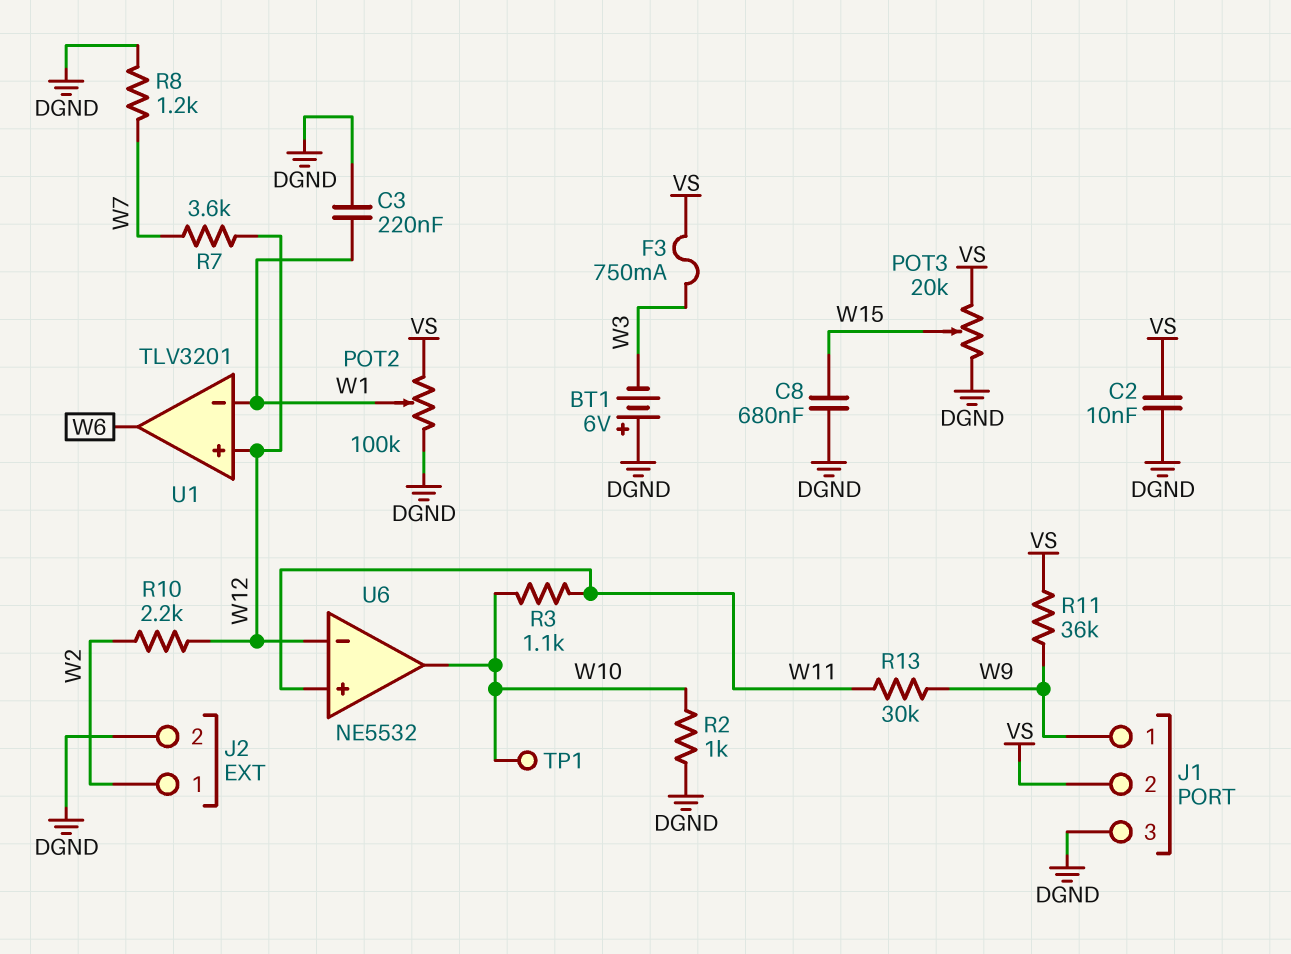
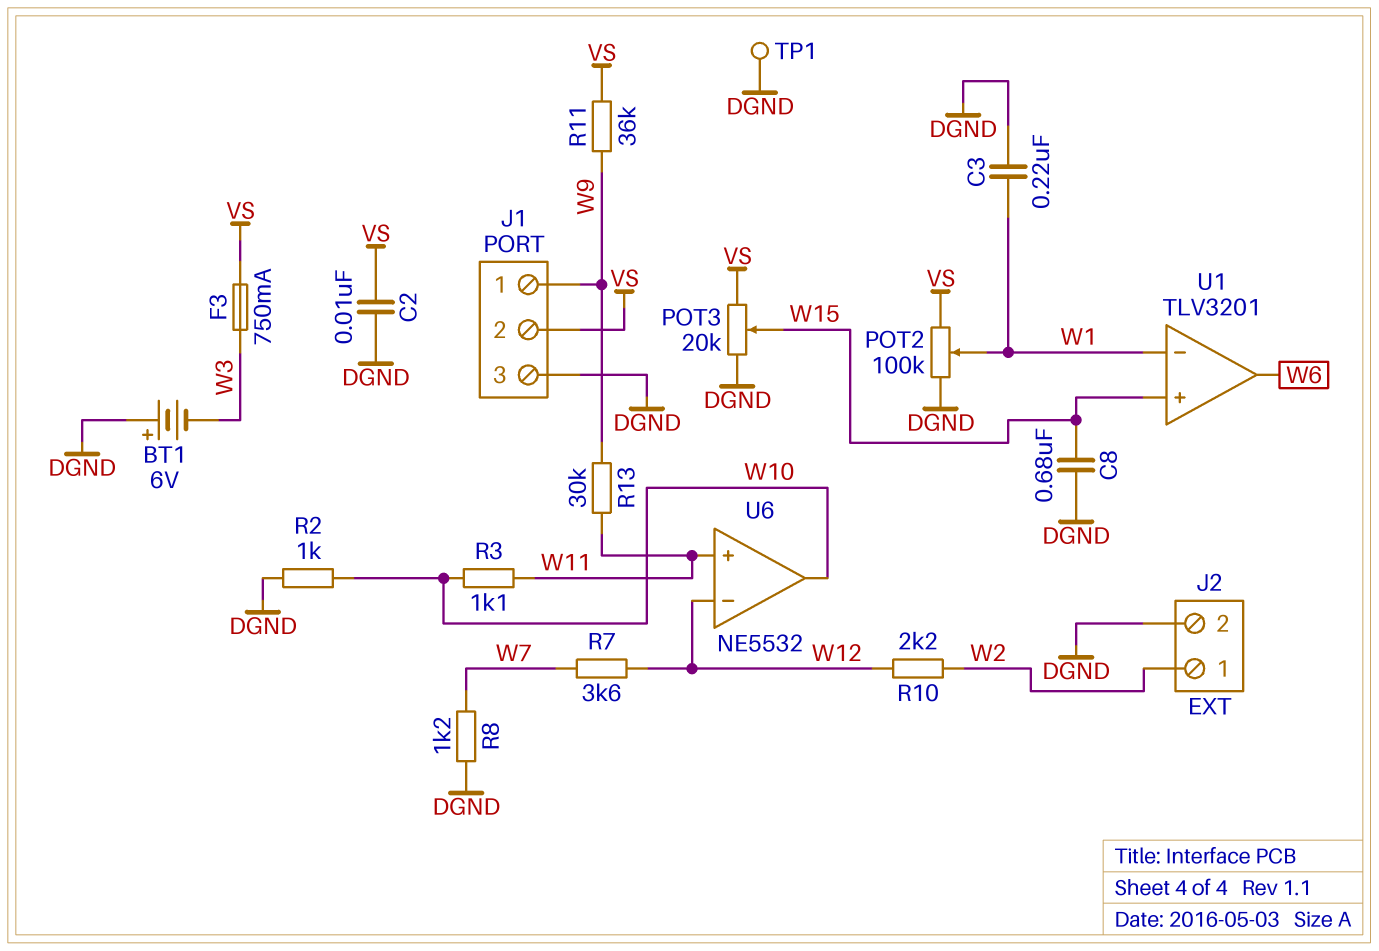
TP1: test point (W10) -> test point (DGND)
U1 pin in+: W12 -> W15

